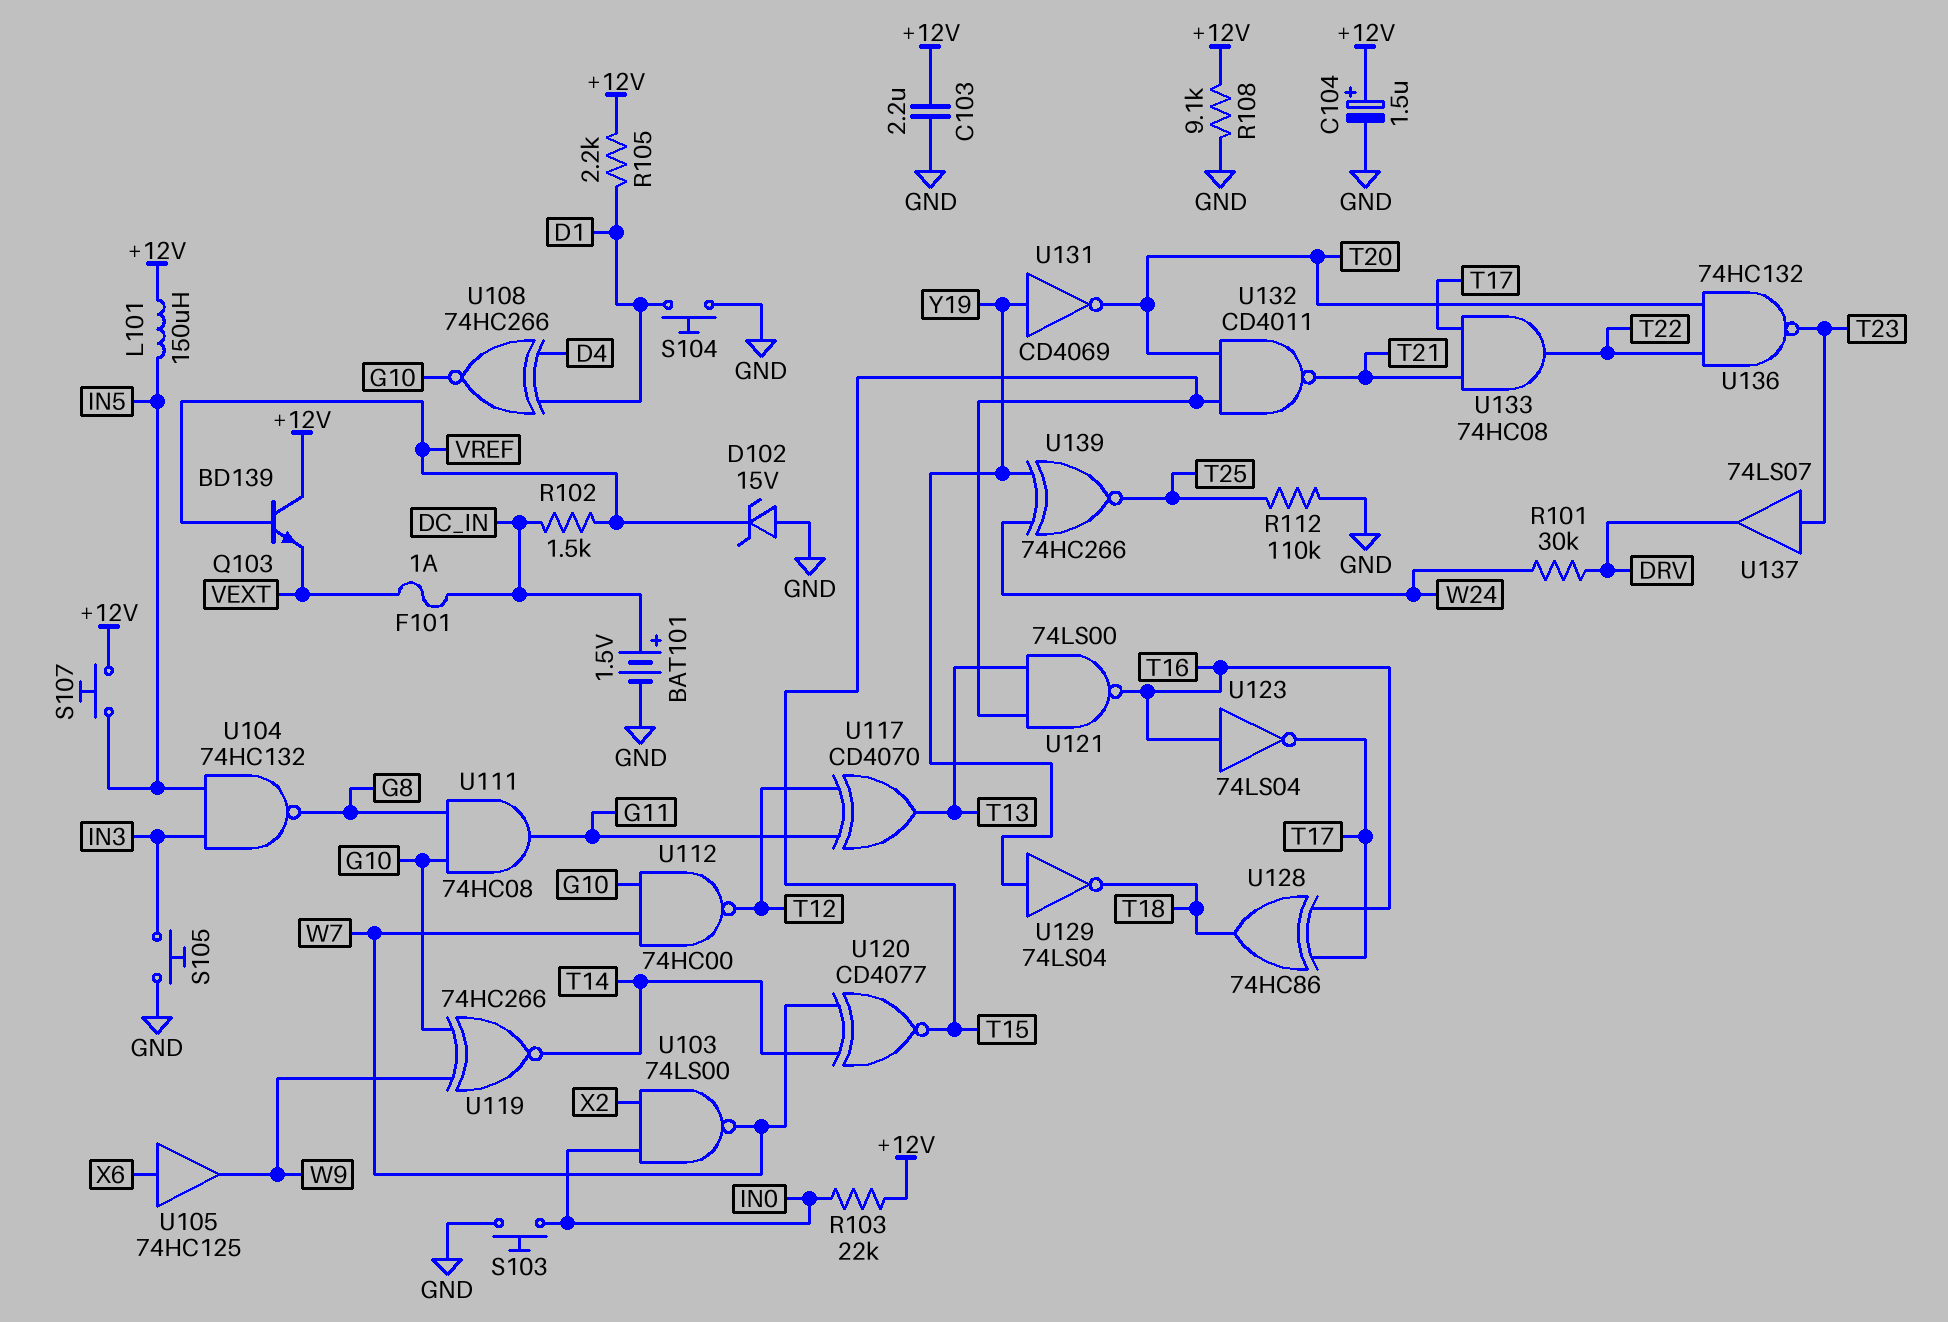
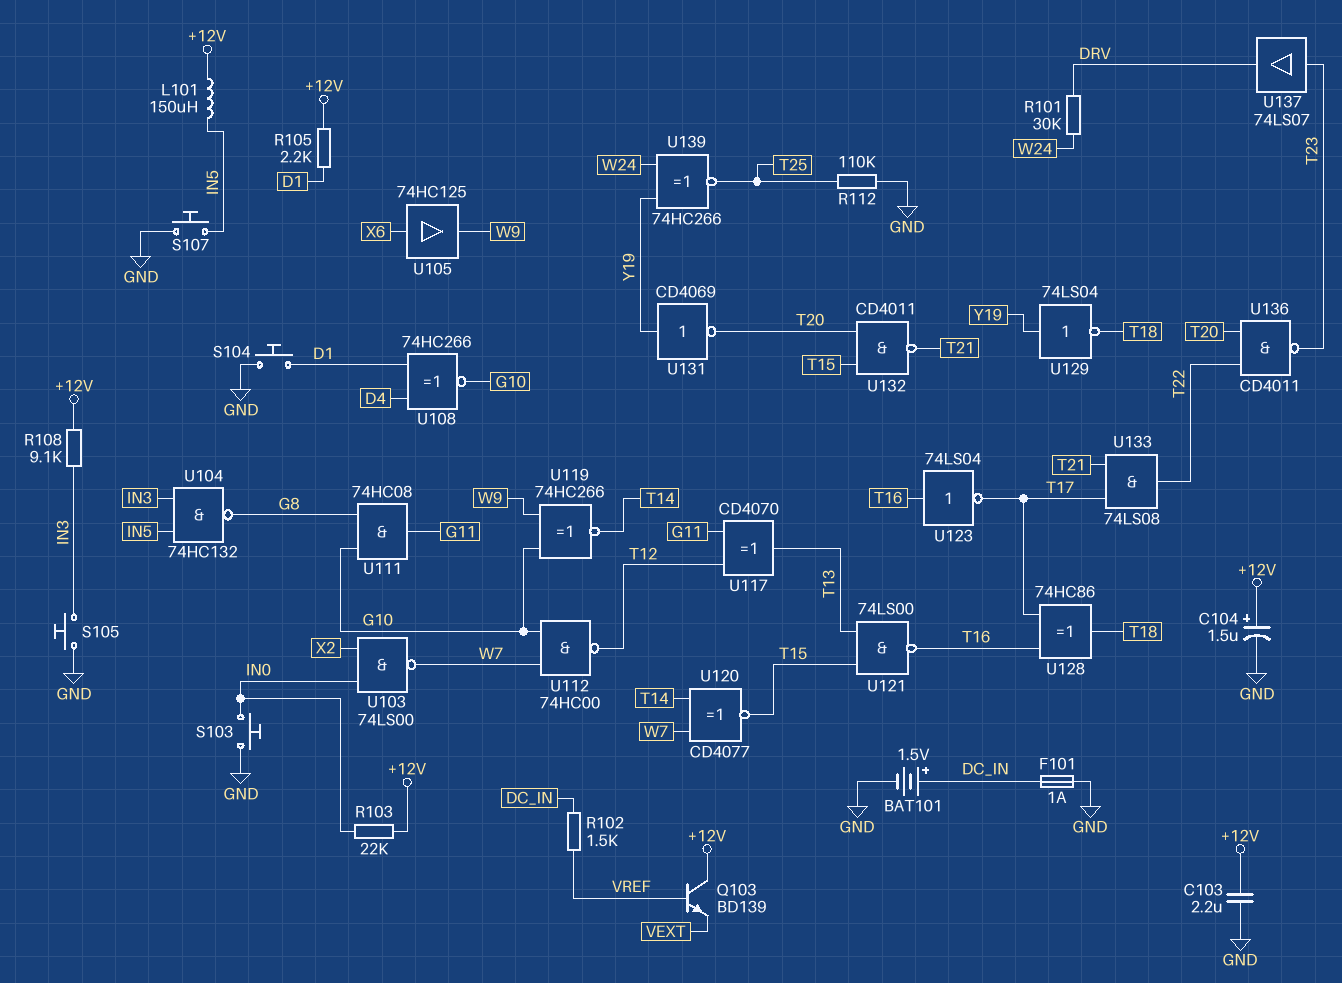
D102: zener 15V (A GND, K VREF) -> none
F101: 1A (DC_IN, VEXT) -> 1A (DC_IN, GND)
R108: 9.1k (+12V, GND) -> 9.1k (+12V, IN3)
S107: button (+12V, IN5) -> button (GND, IN5)
U133: AND 74HC08 (in T17, in T21, out T22) -> AND 74LS08 (in T17, in T21, out T22)
U136: NAND 74HC132 (in T20, in T22, out T23) -> NAND CD4011 (in T20, in T22, out T23)

